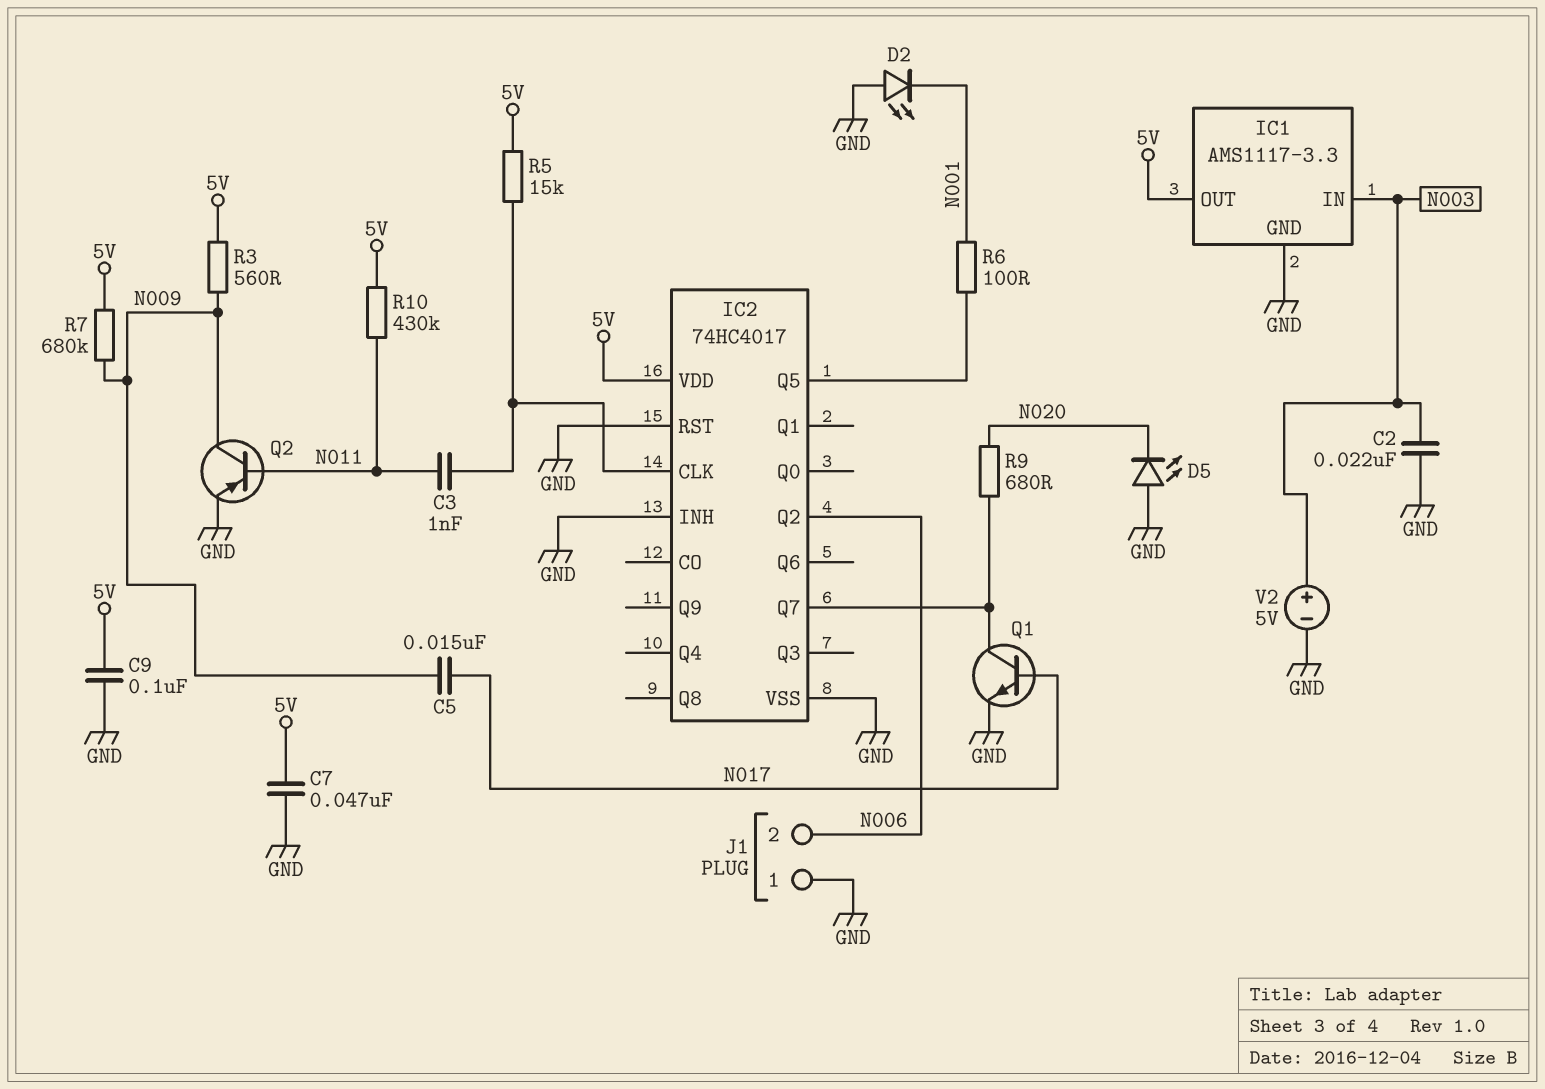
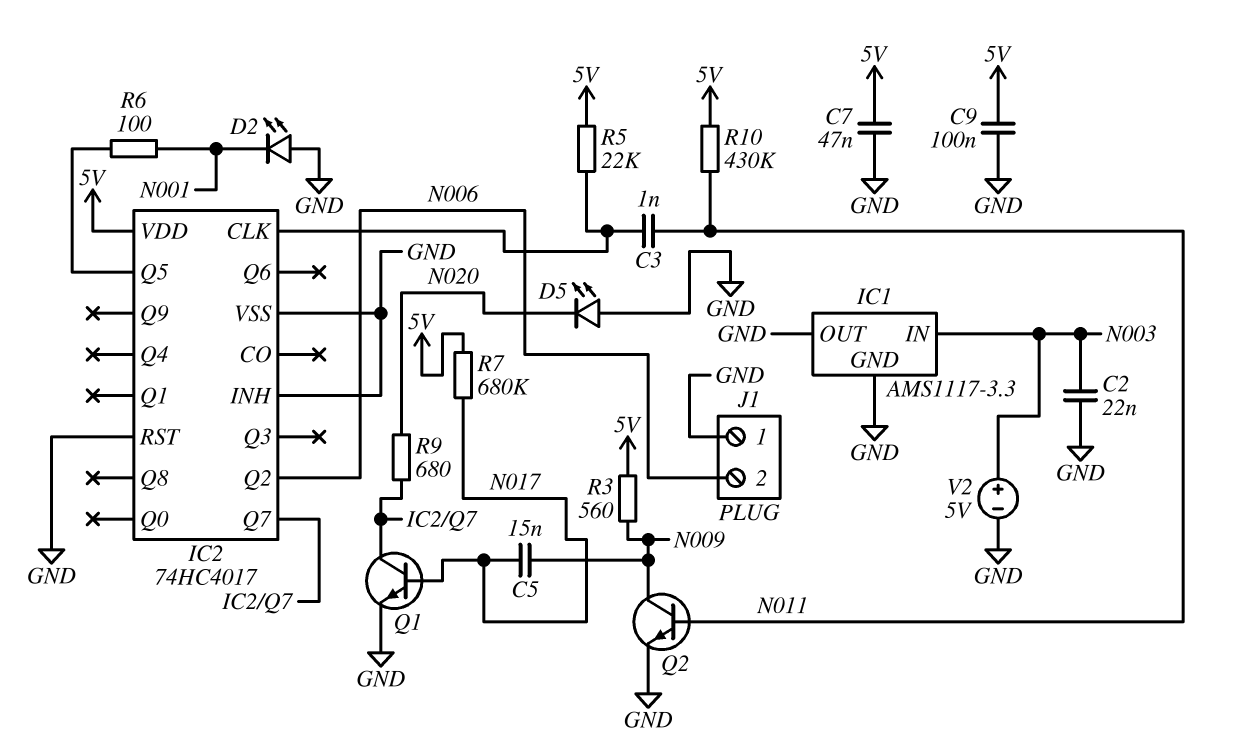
IC1 pin OUT: 5V -> GND
Q2: PNP (B N011, C N009, E GND) -> NPN (B N011, C N009, E GND)
R5: 15k (5V, IC2/CLK) -> 22k (5V, IC2/CLK)
R7: 680k (5V, N009) -> 680k (5V, N017)

